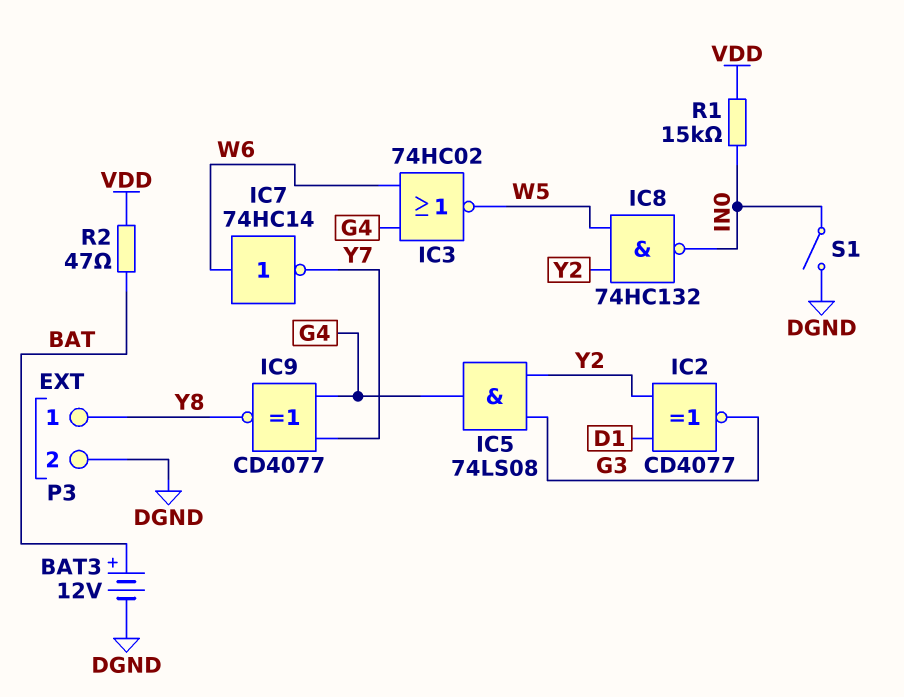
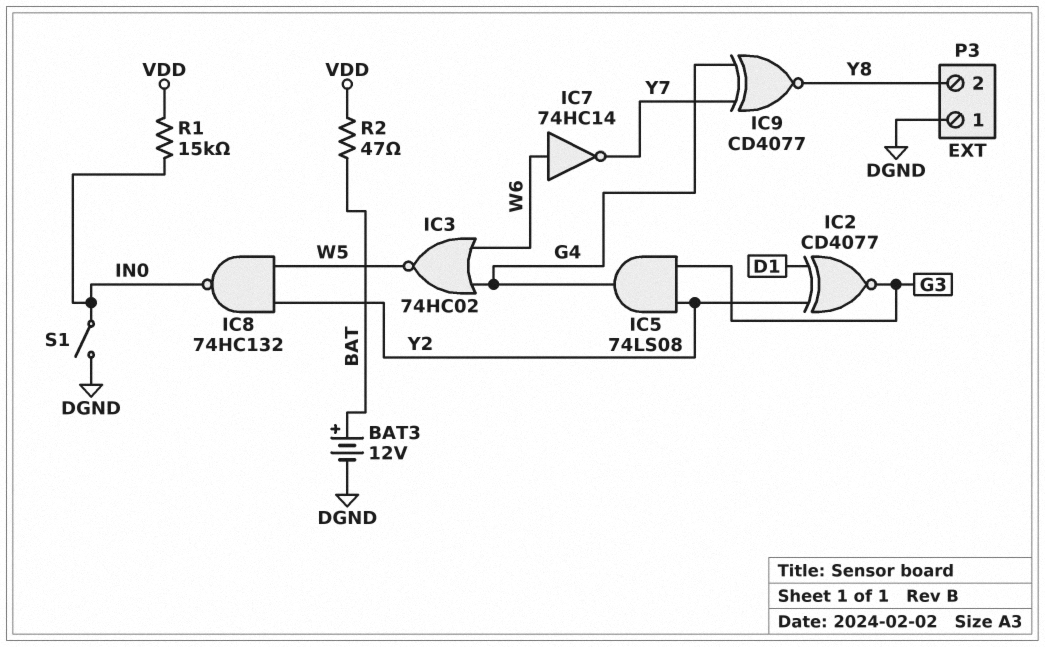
P3 pin 1: Y8 -> DGND
P3 pin 2: DGND -> Y8

